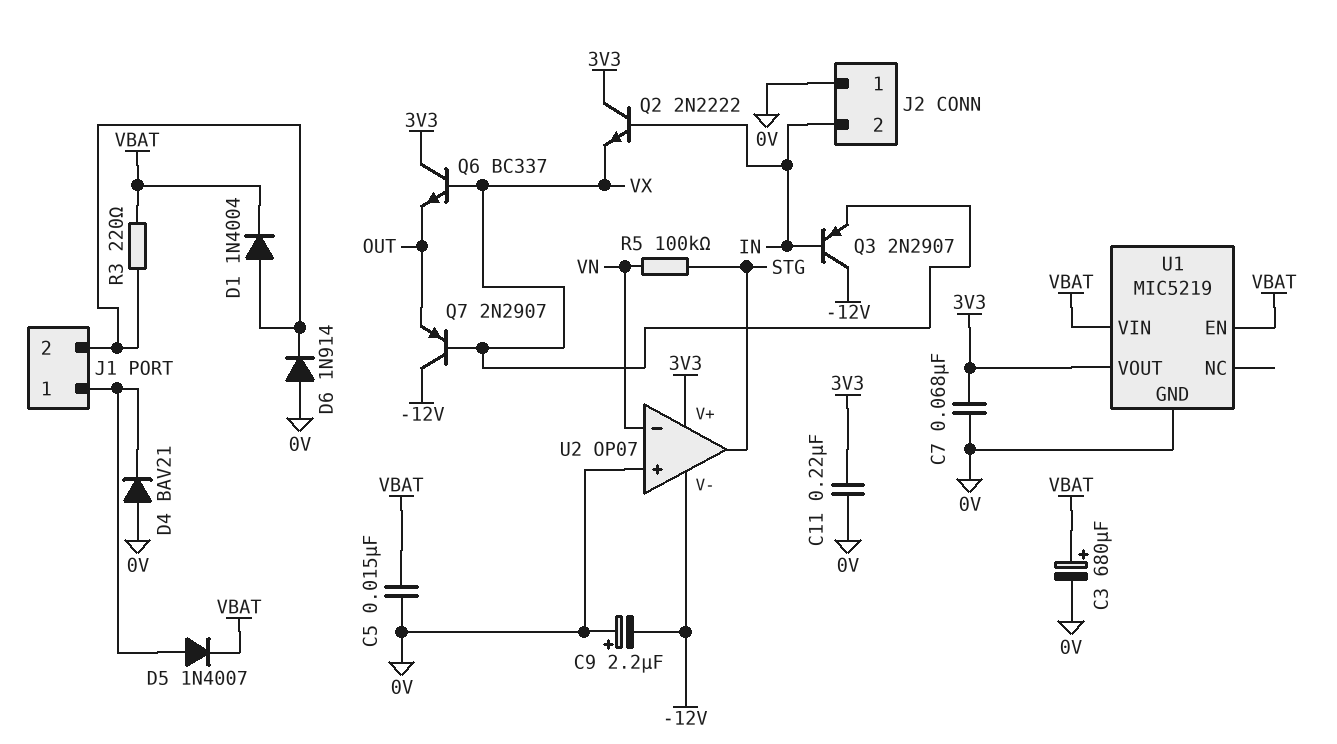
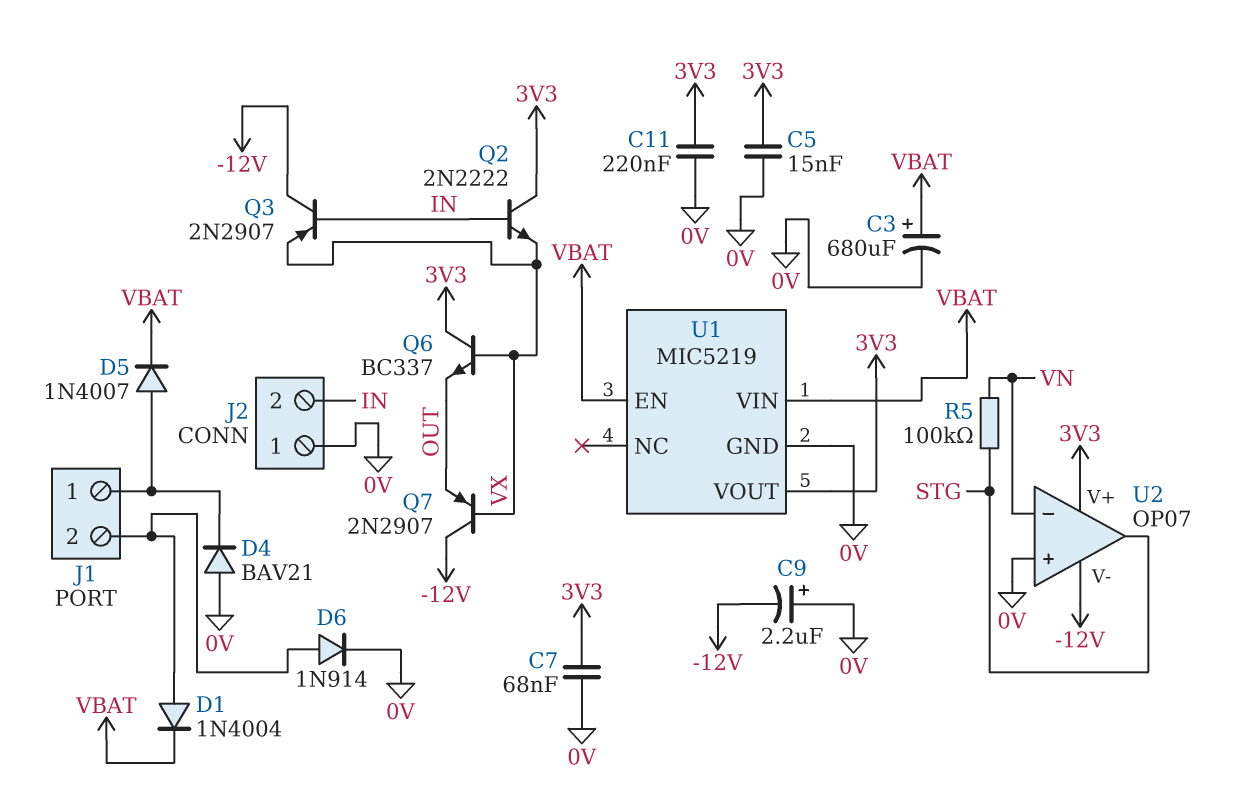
C5: 15nF (0V, VBAT) -> 15nF (0V, 3V3)
D6: diode 1N914 (A 0V, K J1/2) -> diode 1N914 (A J1/2, K 0V)
R3: 220 (J1/2, VBAT) -> none

